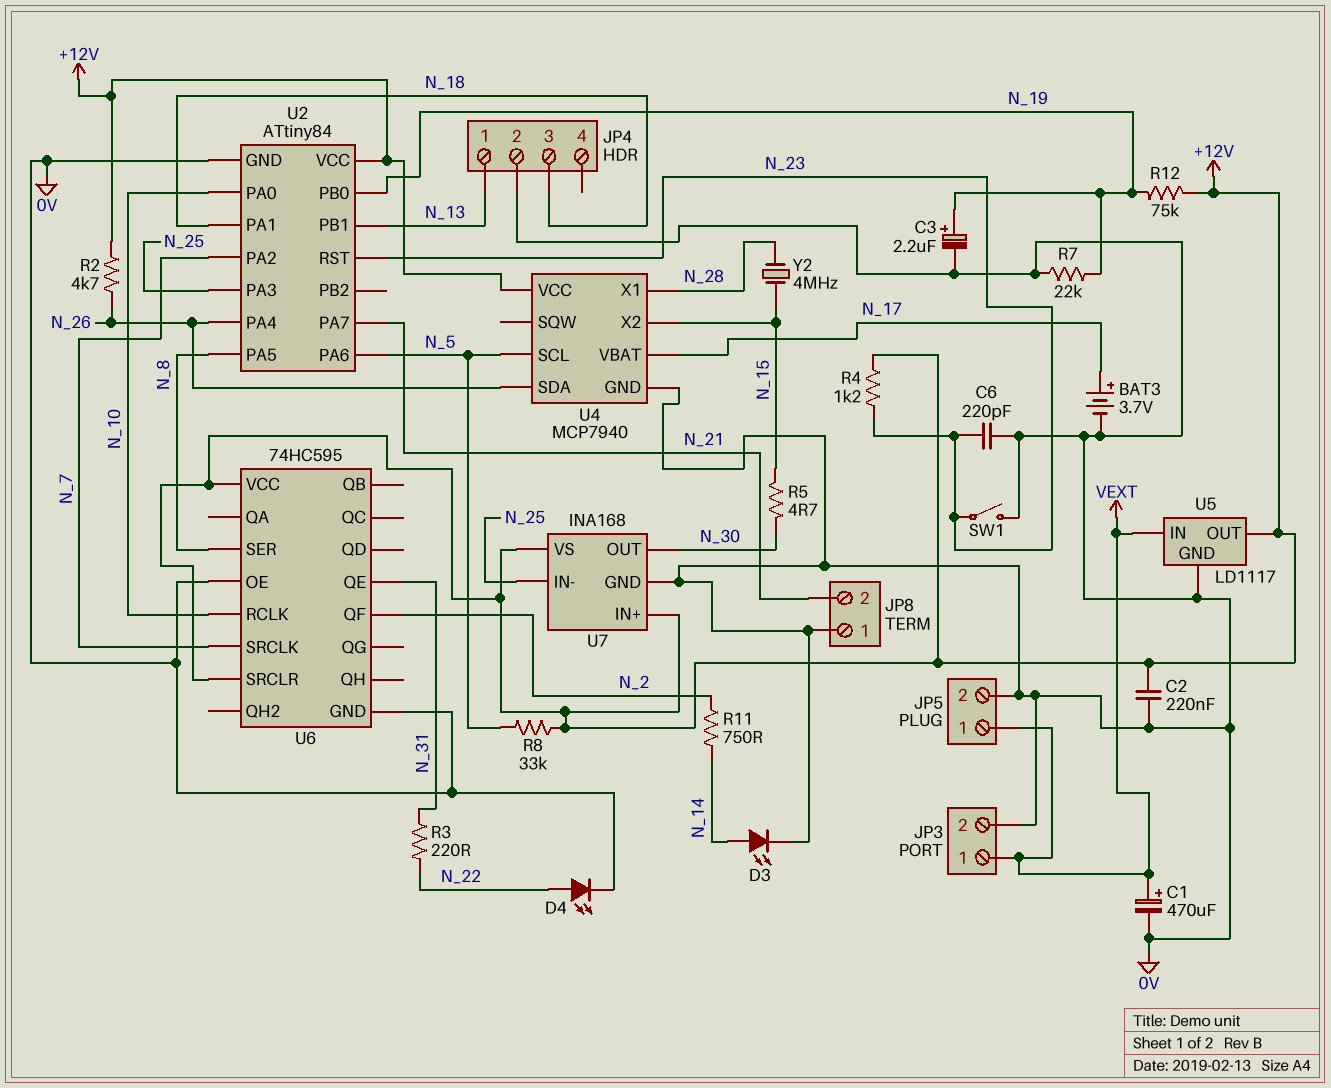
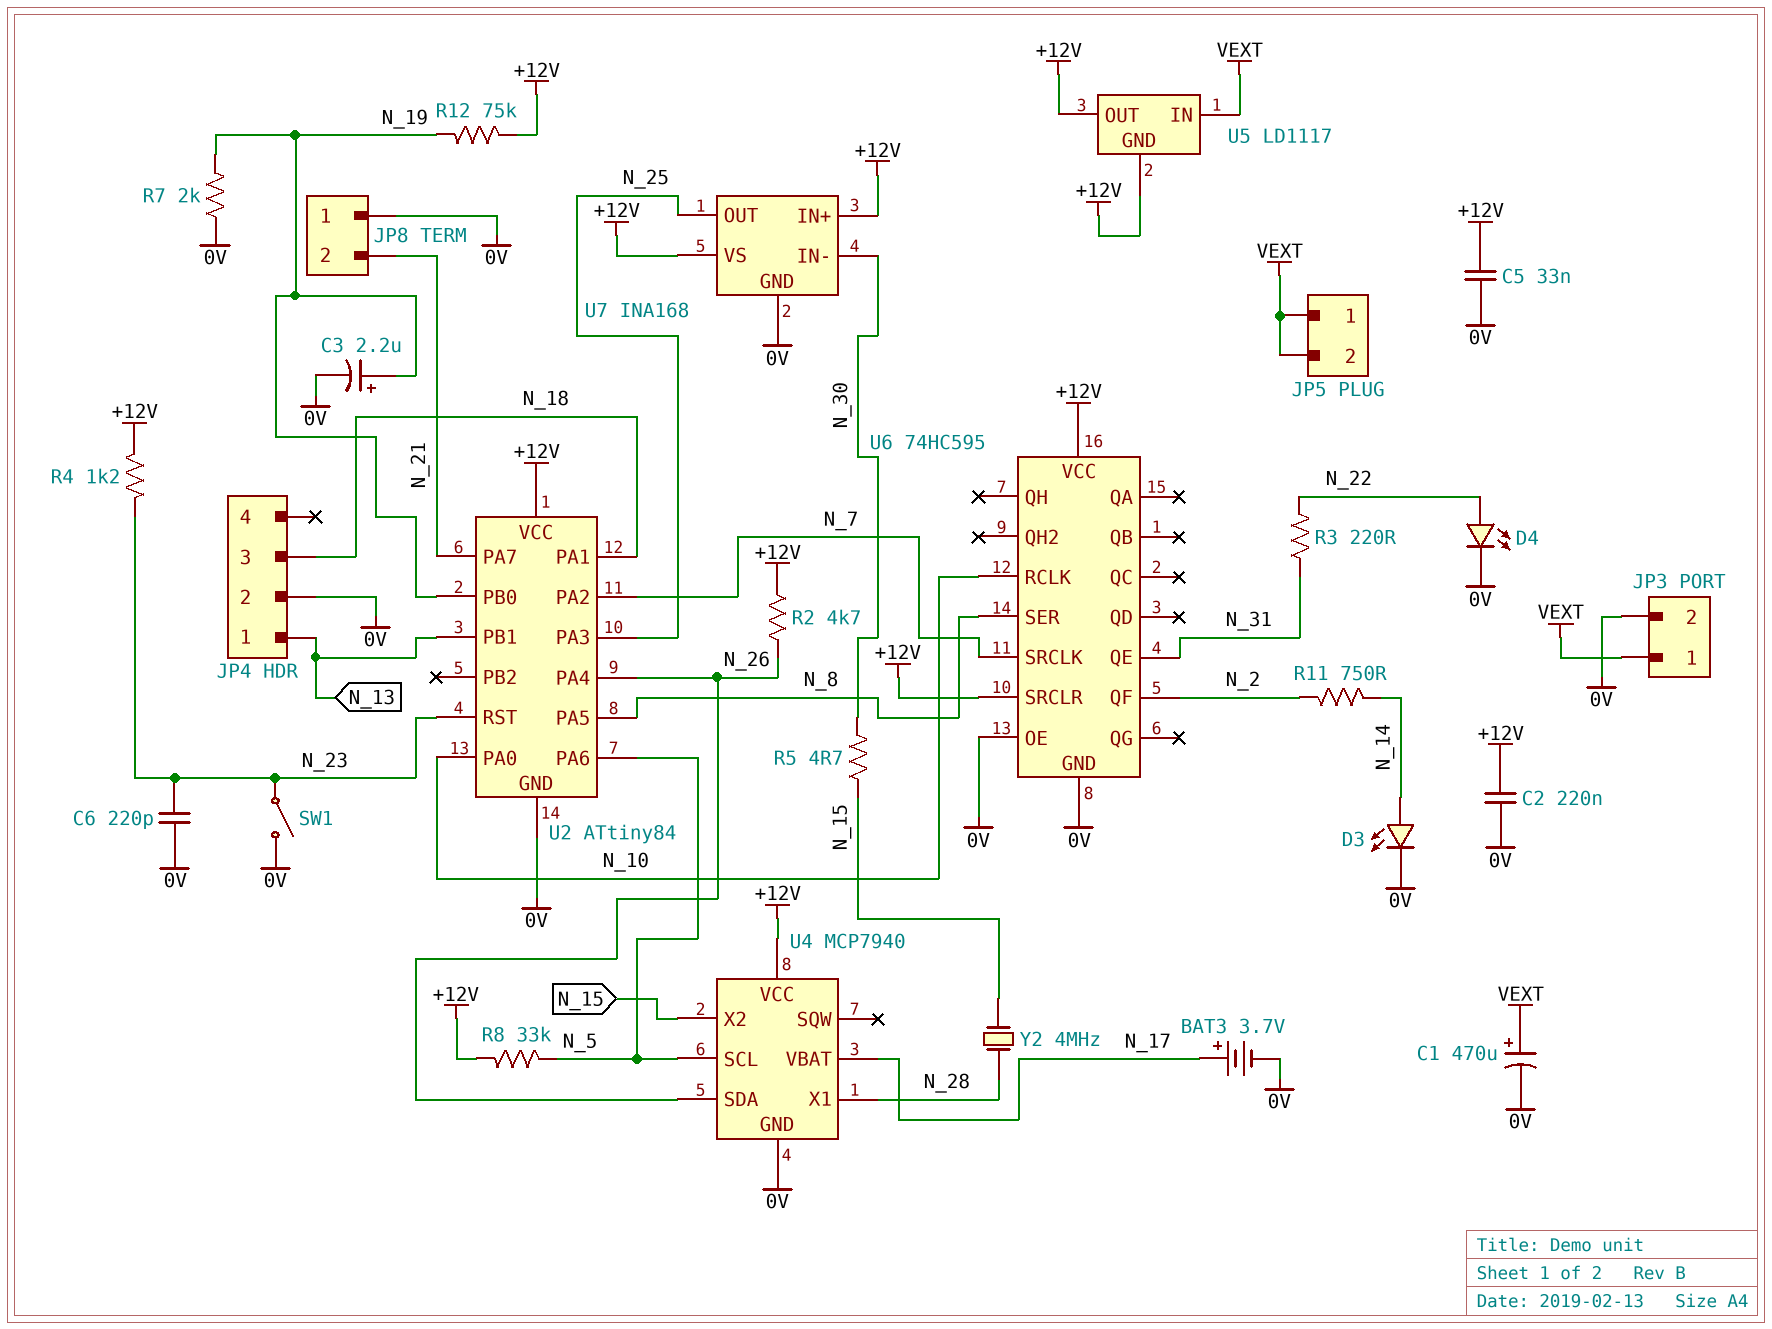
C5: none -> 33nF (+12V, 0V)
JP5 pin 2: 0V -> VEXT
R7: 22k (0V, N_19) -> 2k (0V, N_19)
U5 pin GND: 0V -> +12V
U7 pin IN-: N_25 -> N_30
U7 pin OUT: N_30 -> N_25

